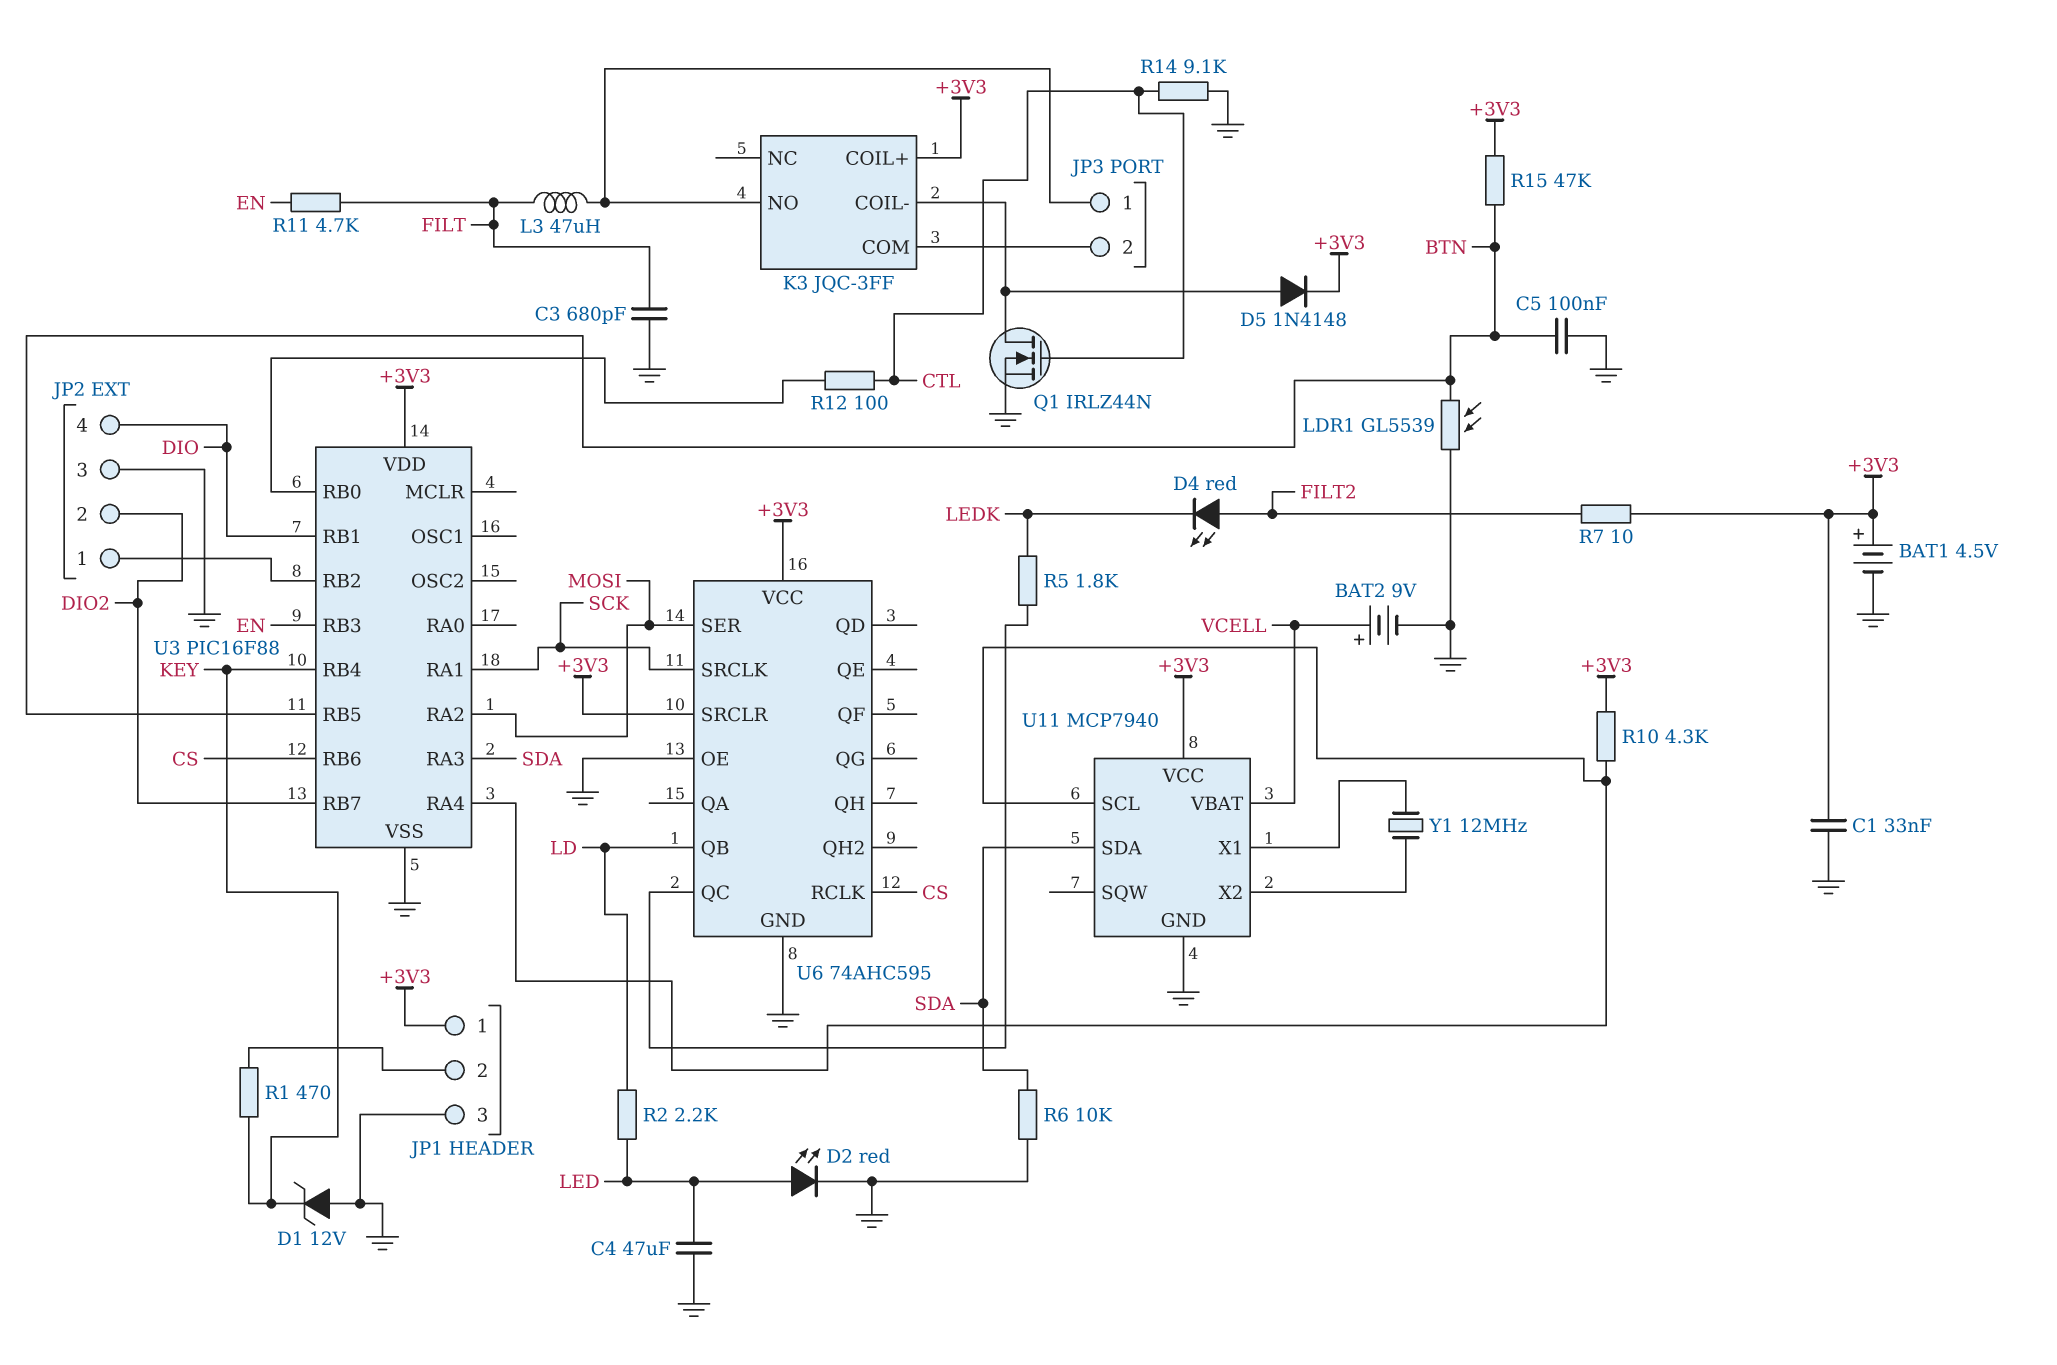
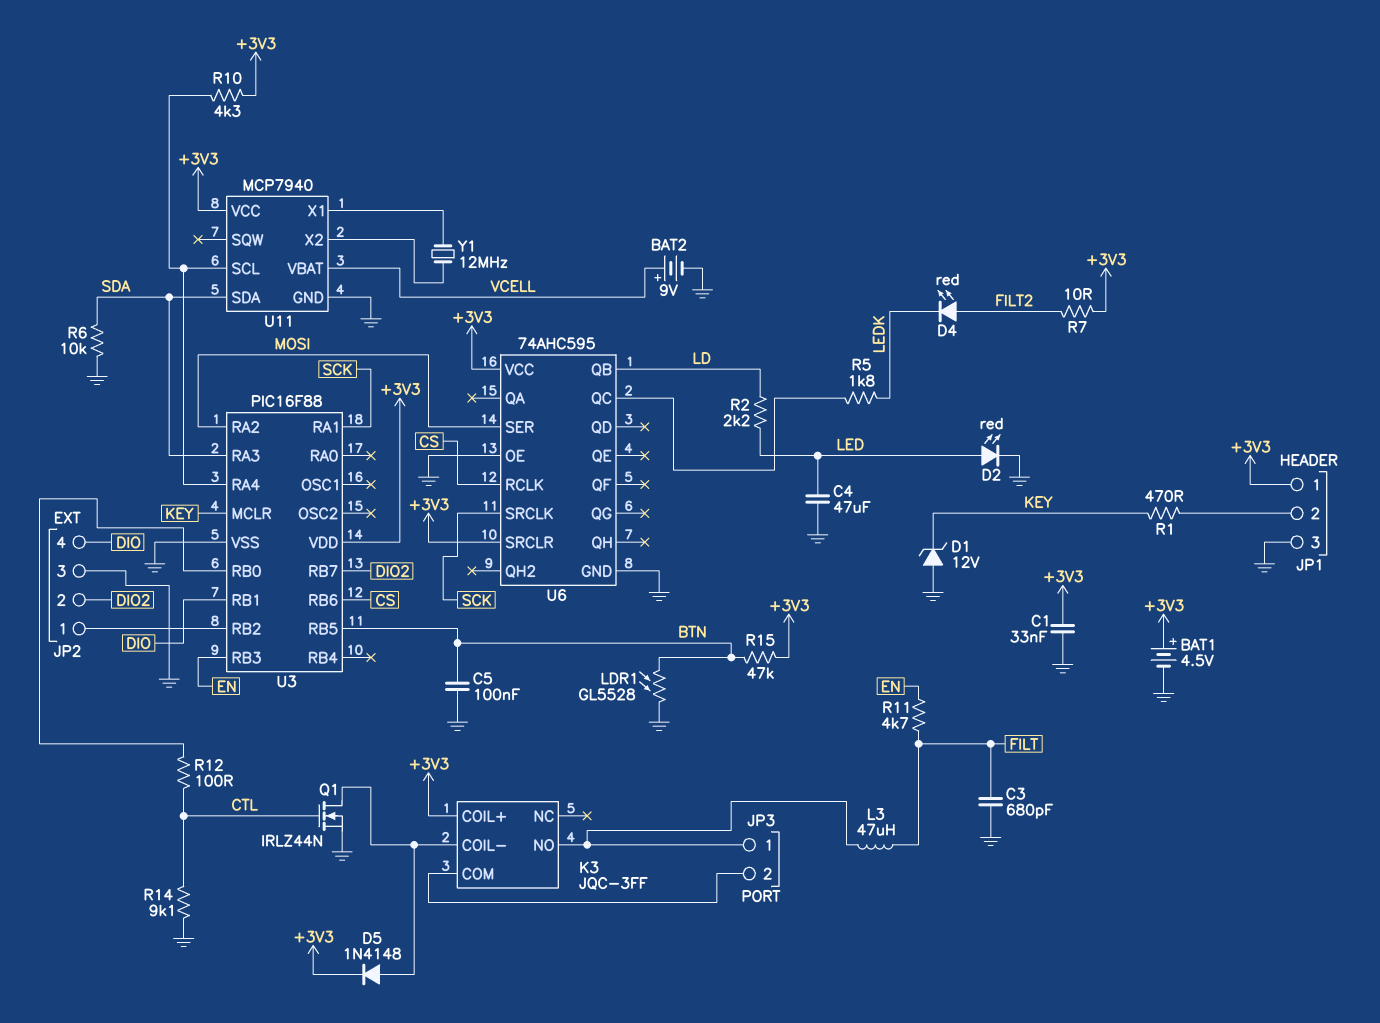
LDR1: GL5539 (BTN, GND) -> GL5528 (BTN, GND)
U3 pin MCLR: none -> KEY
U3 pin RB4: KEY -> none

